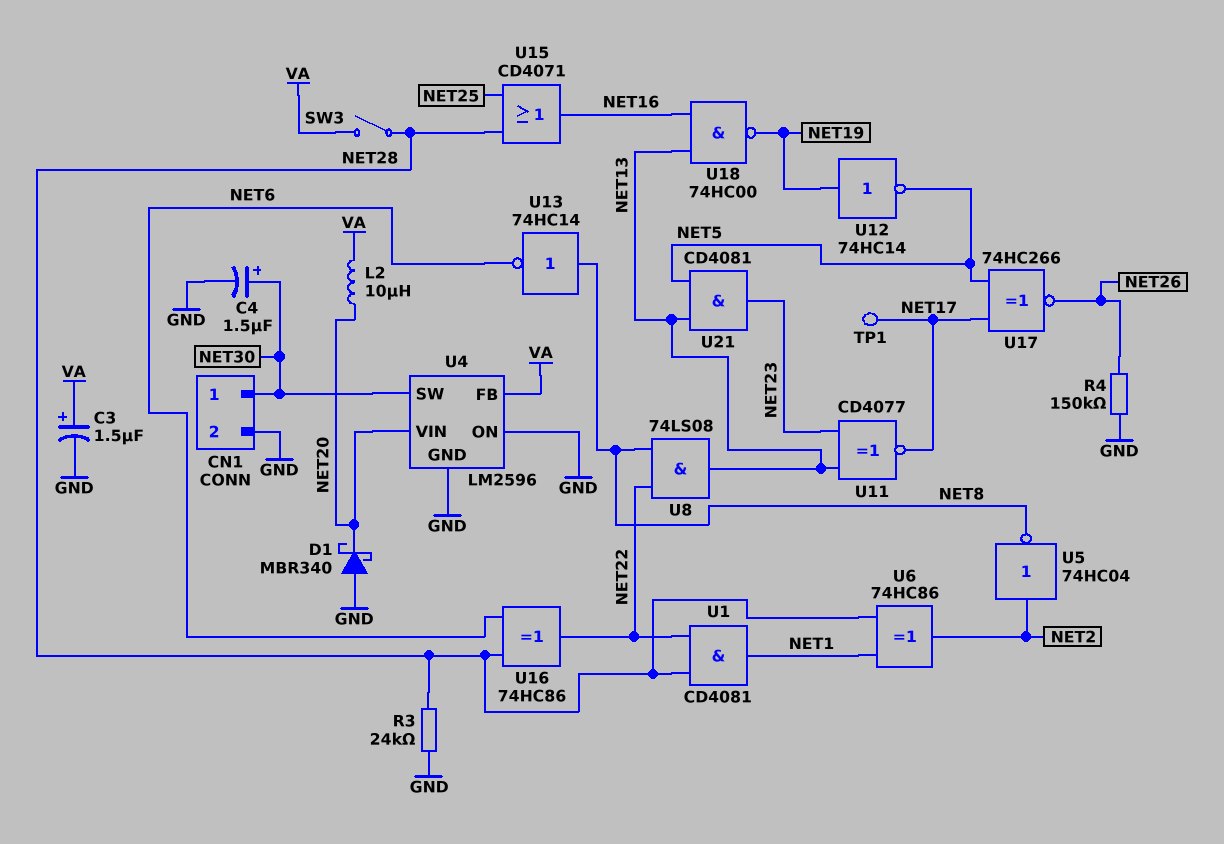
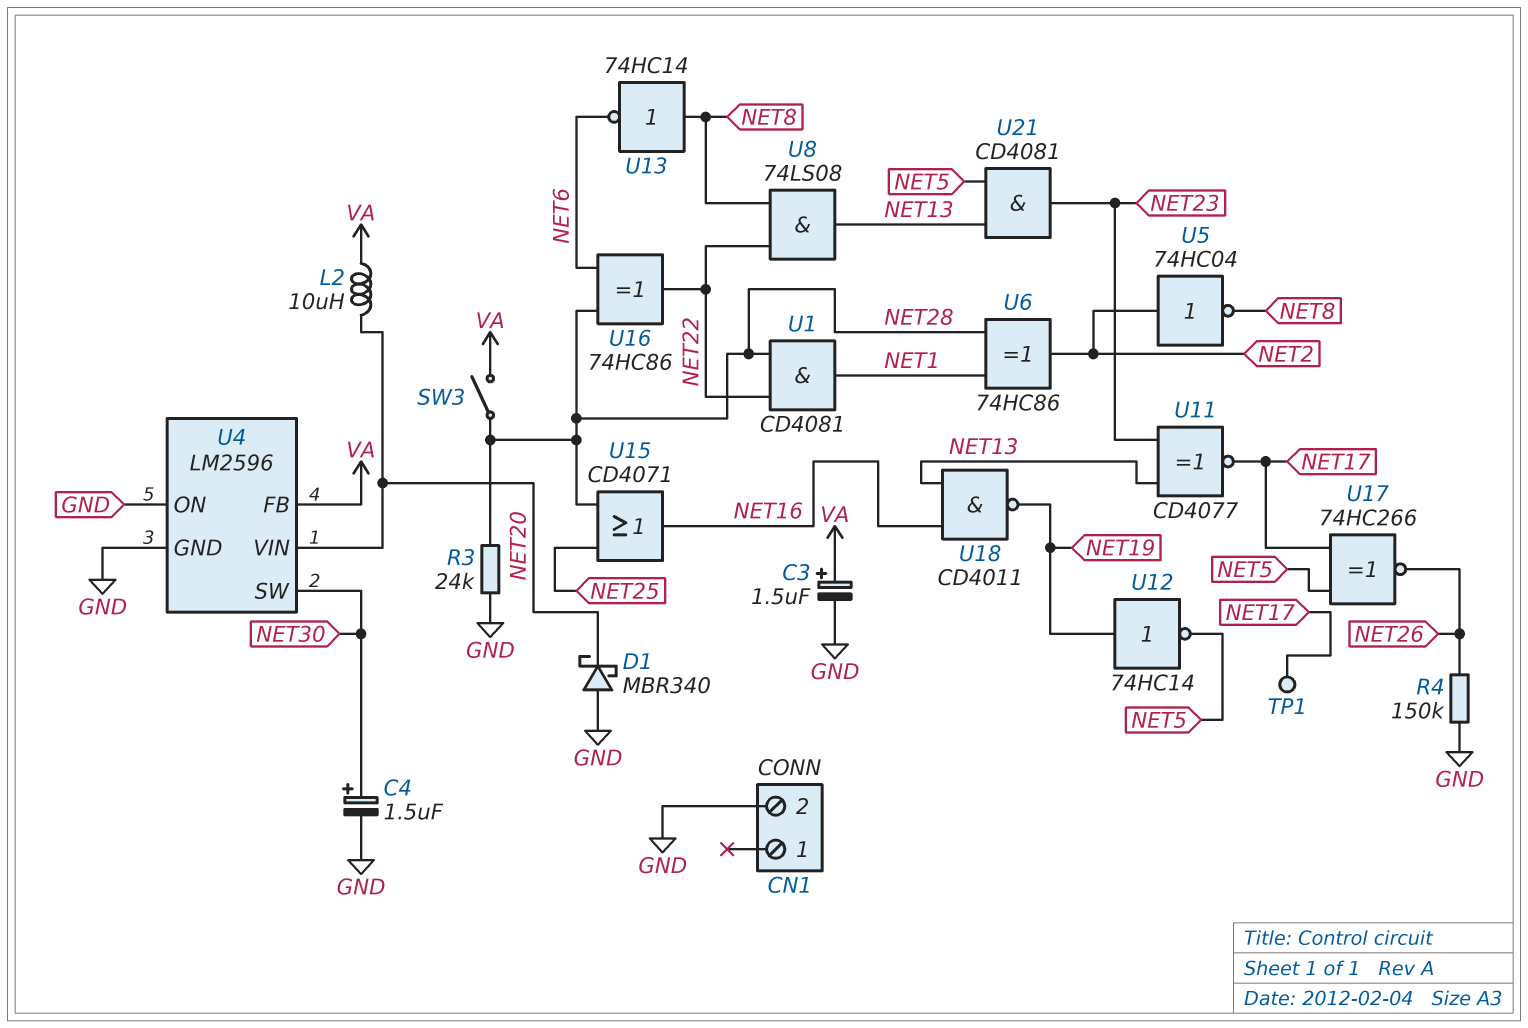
CN1 pin 1: NET30 -> none
U18: NAND 74HC00 (in NET13, in NET16, out NET19) -> NAND CD4011 (in NET13, in NET16, out NET19)

